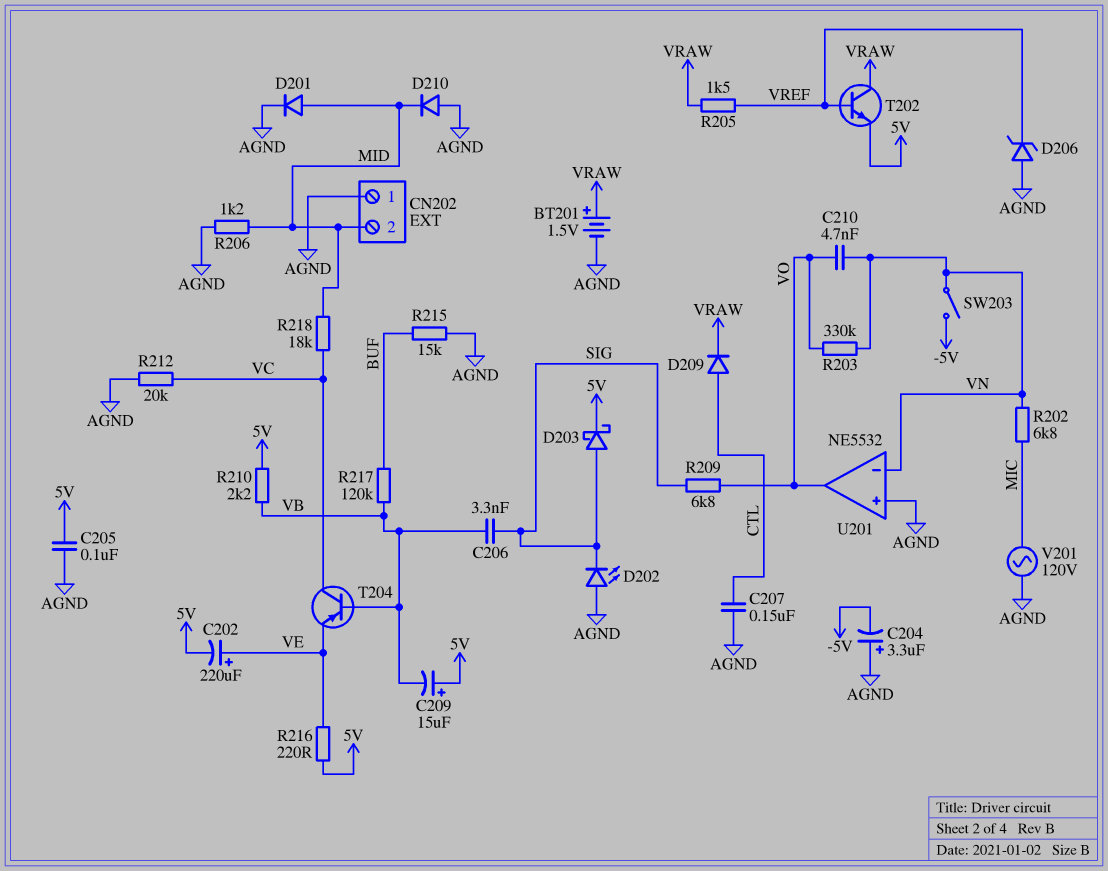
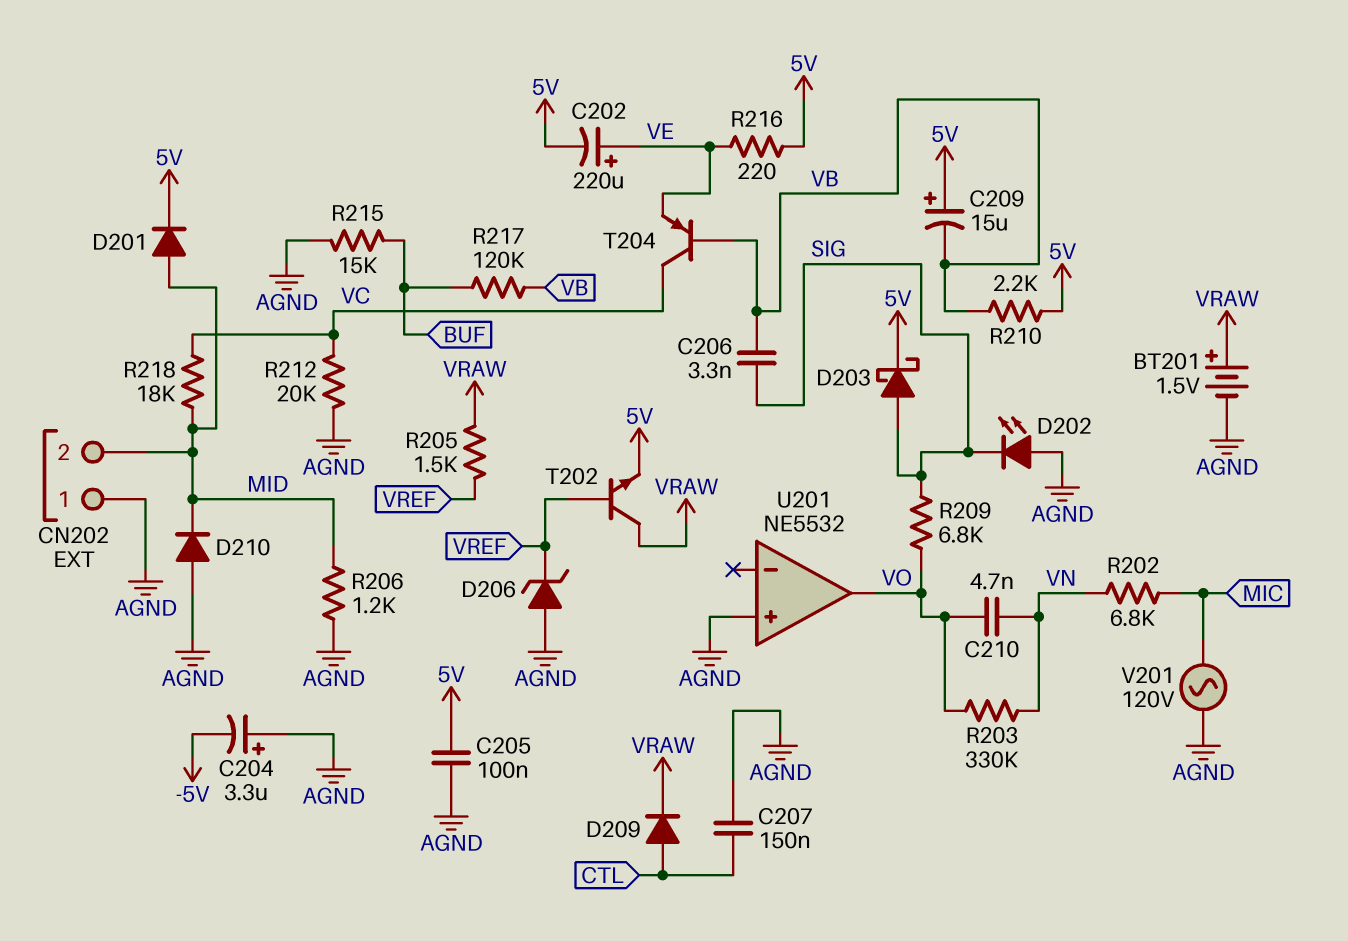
D201: diode (A MID, K AGND) -> diode (A MID, K 5V)
SW203: switch (-5V, VN) -> none
U201 pin in-: VN -> none

